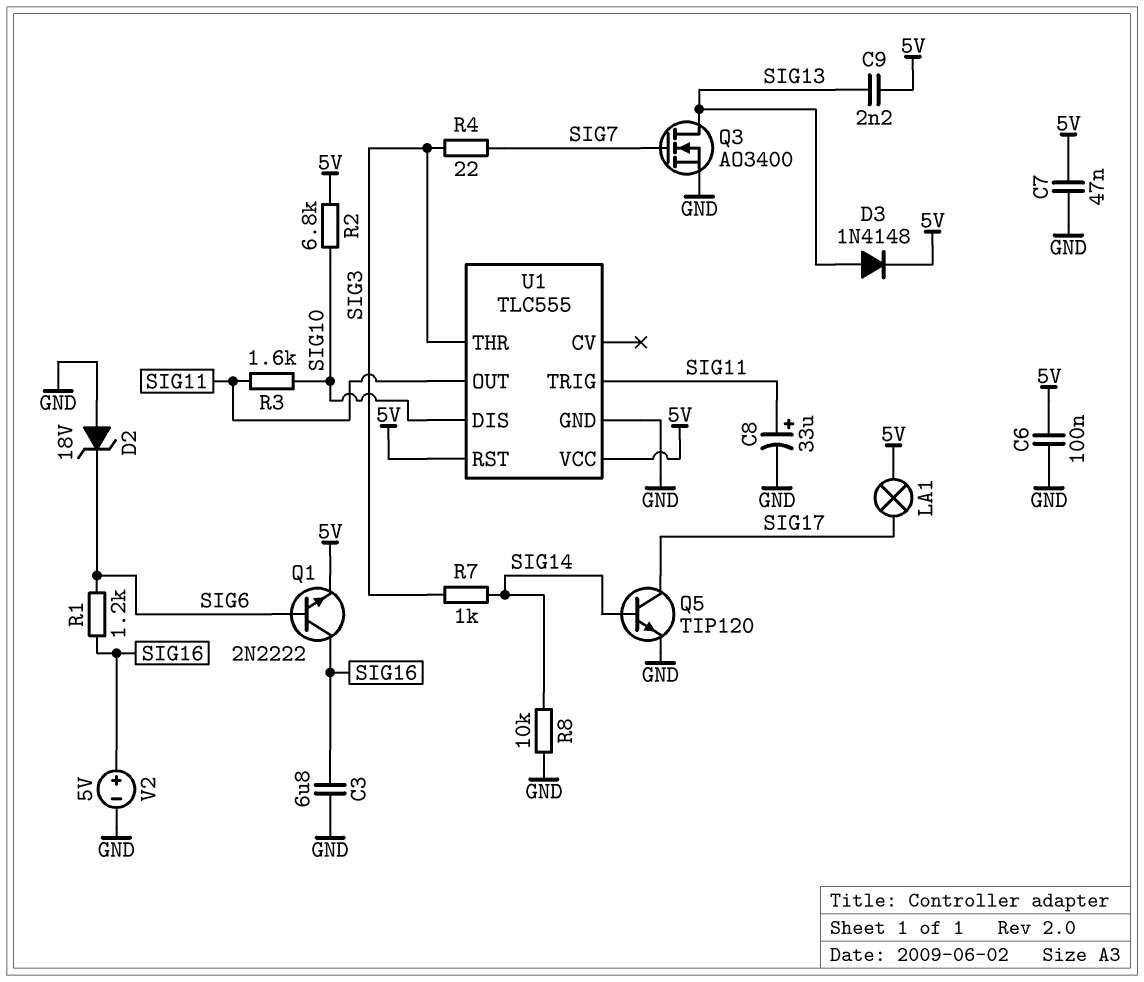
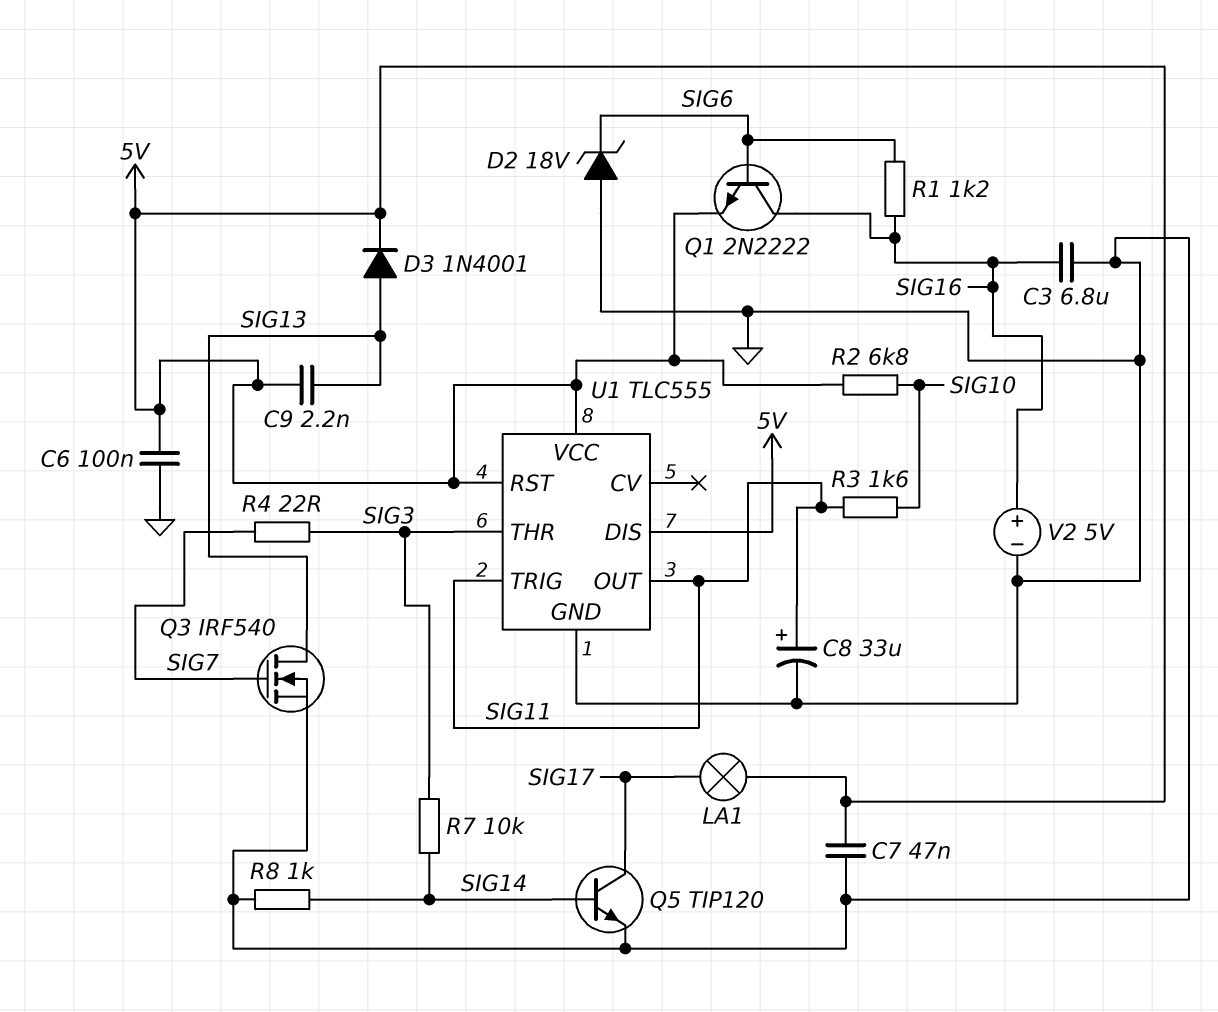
D3: diode 1N4148 (A SIG13, K 5V) -> diode 1N4001 (A SIG13, K 5V)
Q3: NMOS AO3400 (G SIG7, D SIG13, S GND) -> NMOS IRF540 (G SIG7, D SIG13, S GND)
R7: 1k (SIG3, SIG14) -> 10k (SIG3, SIG14)
R8: 10k (GND, SIG14) -> 1k (GND, SIG14)
U1 pin DIS: SIG10 -> 5V

